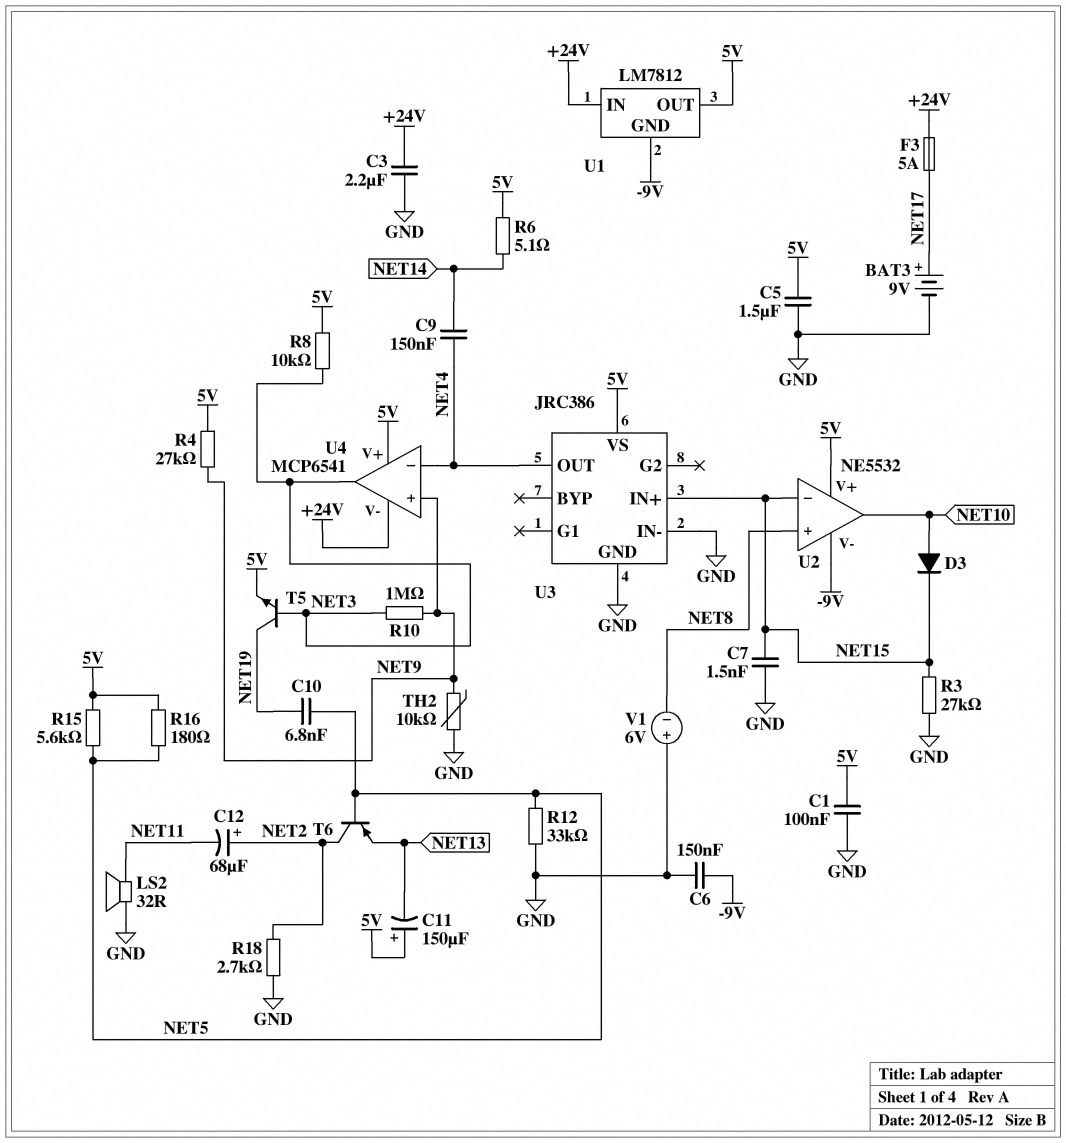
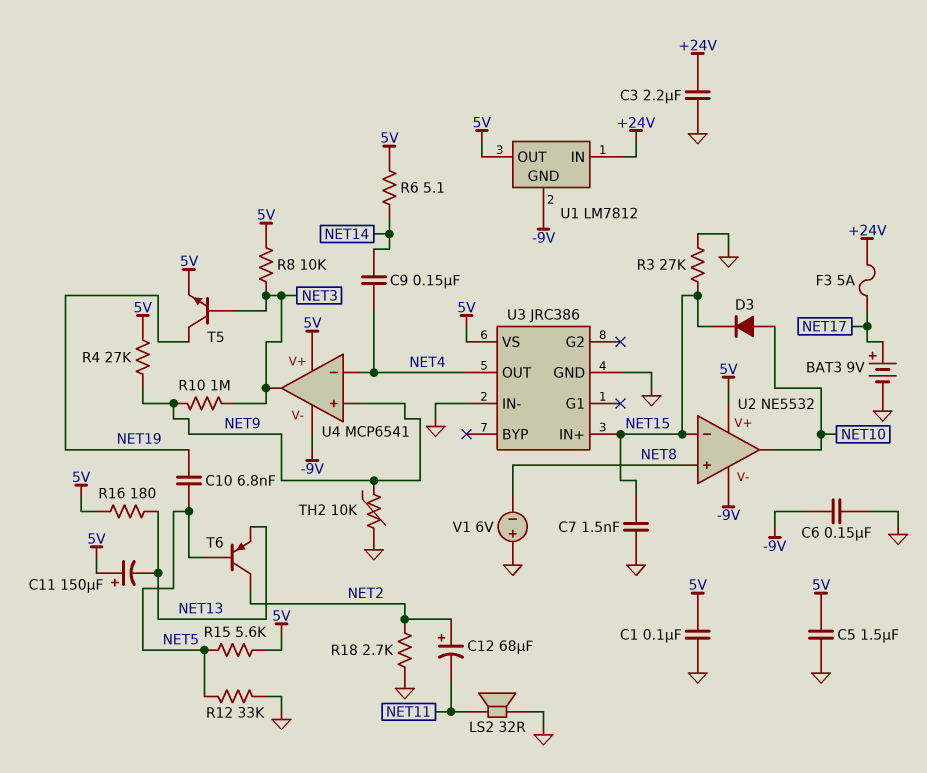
R16: 180 (5V, NET5) -> 180 (5V, NET13)
U4 pin V-: +24V -> -9V

